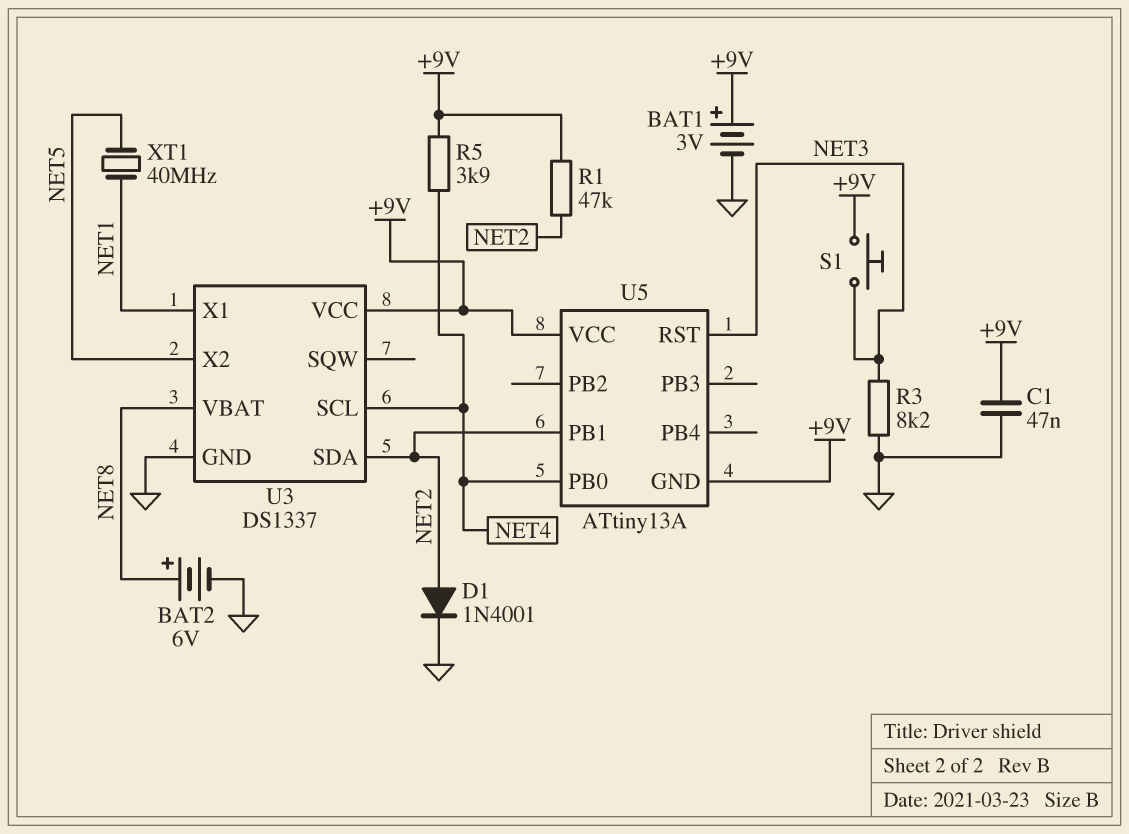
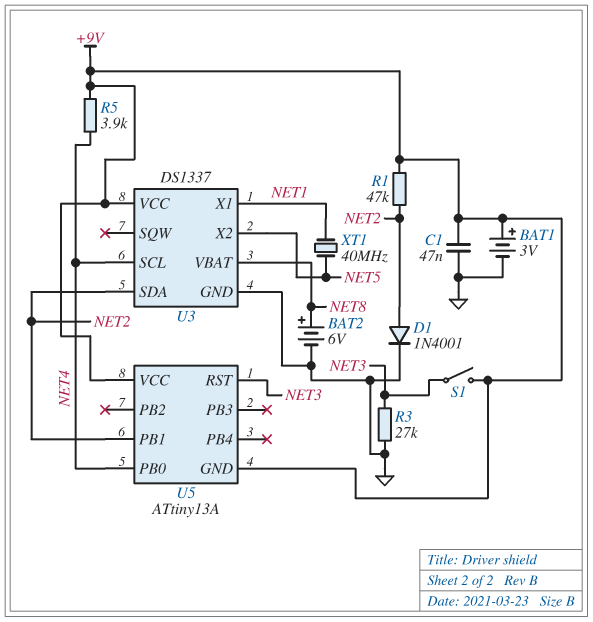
R3: 8.2k (GND, NET3) -> 27k (GND, NET3)
S1: button (+9V, NET3) -> switch (+9V, NET3)

